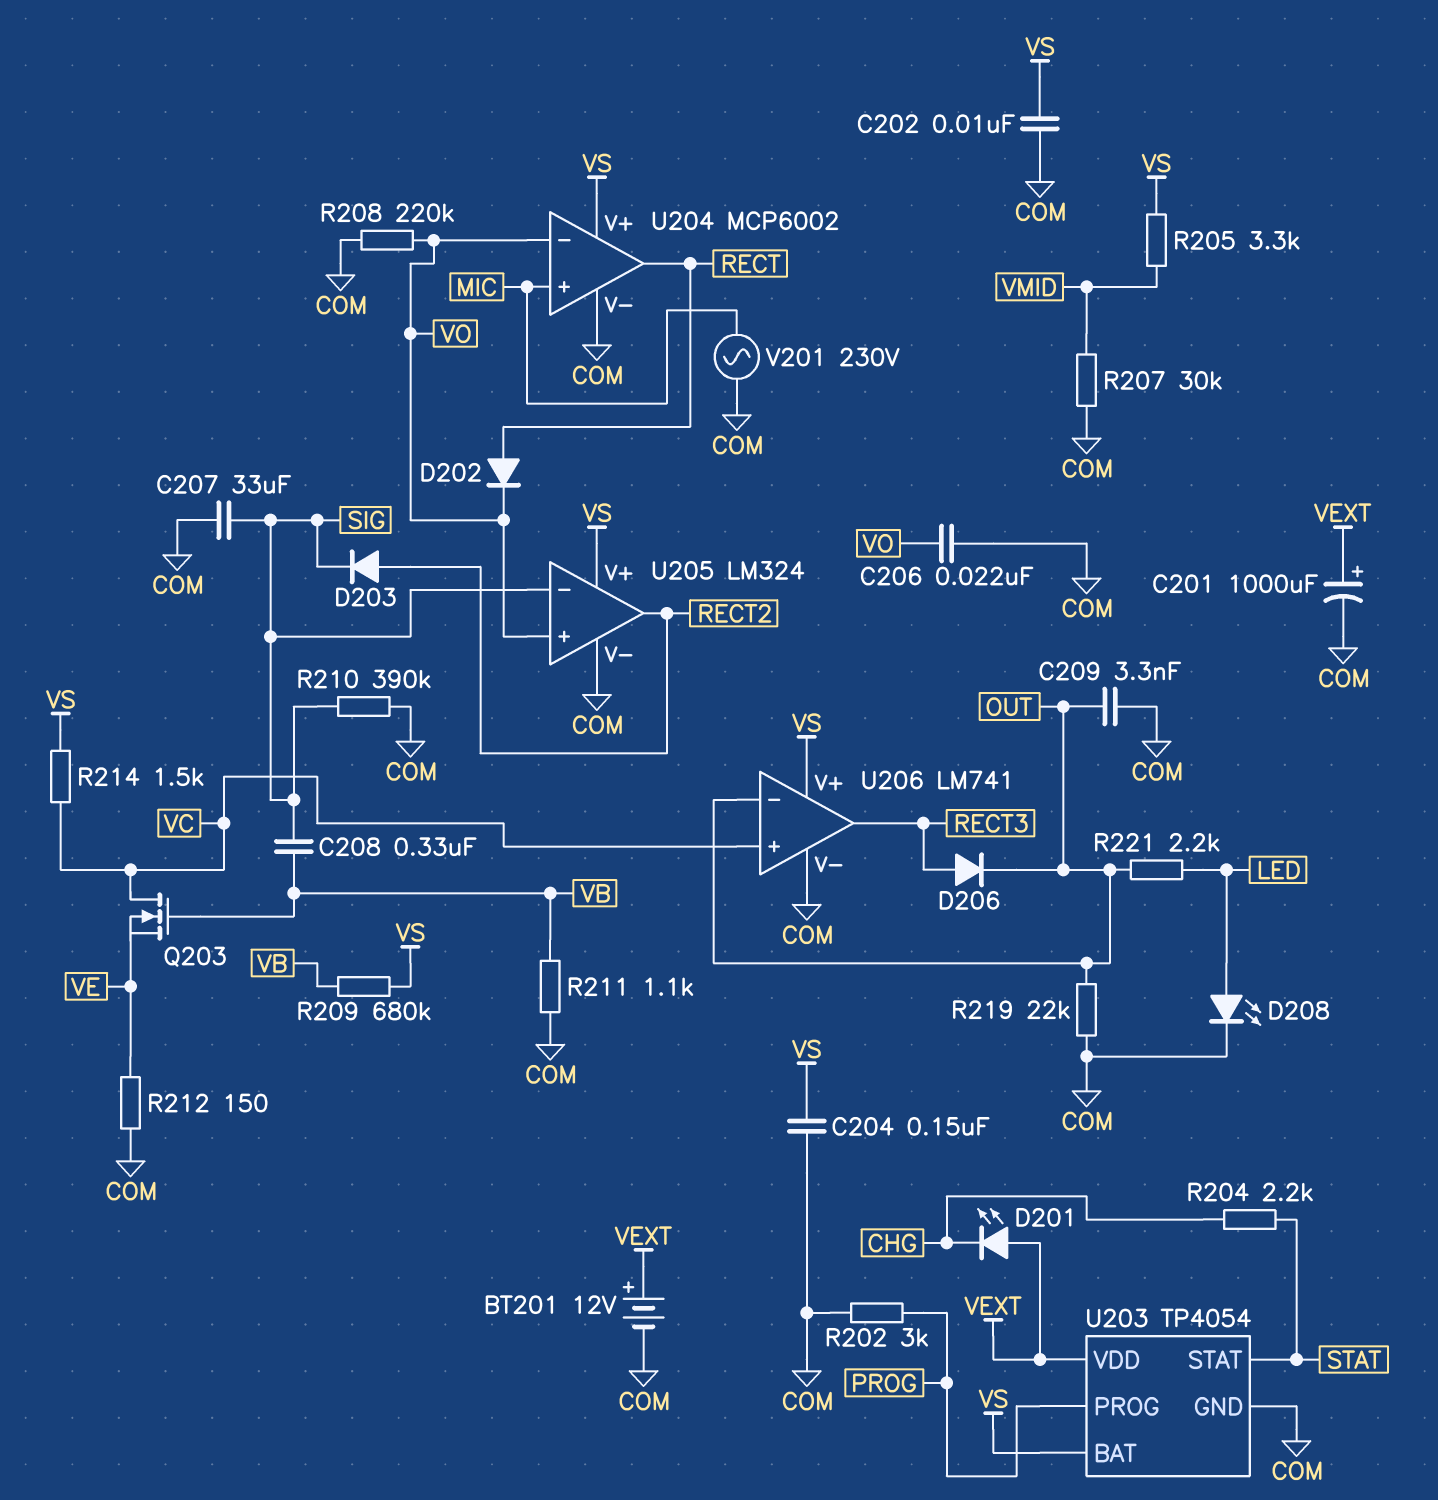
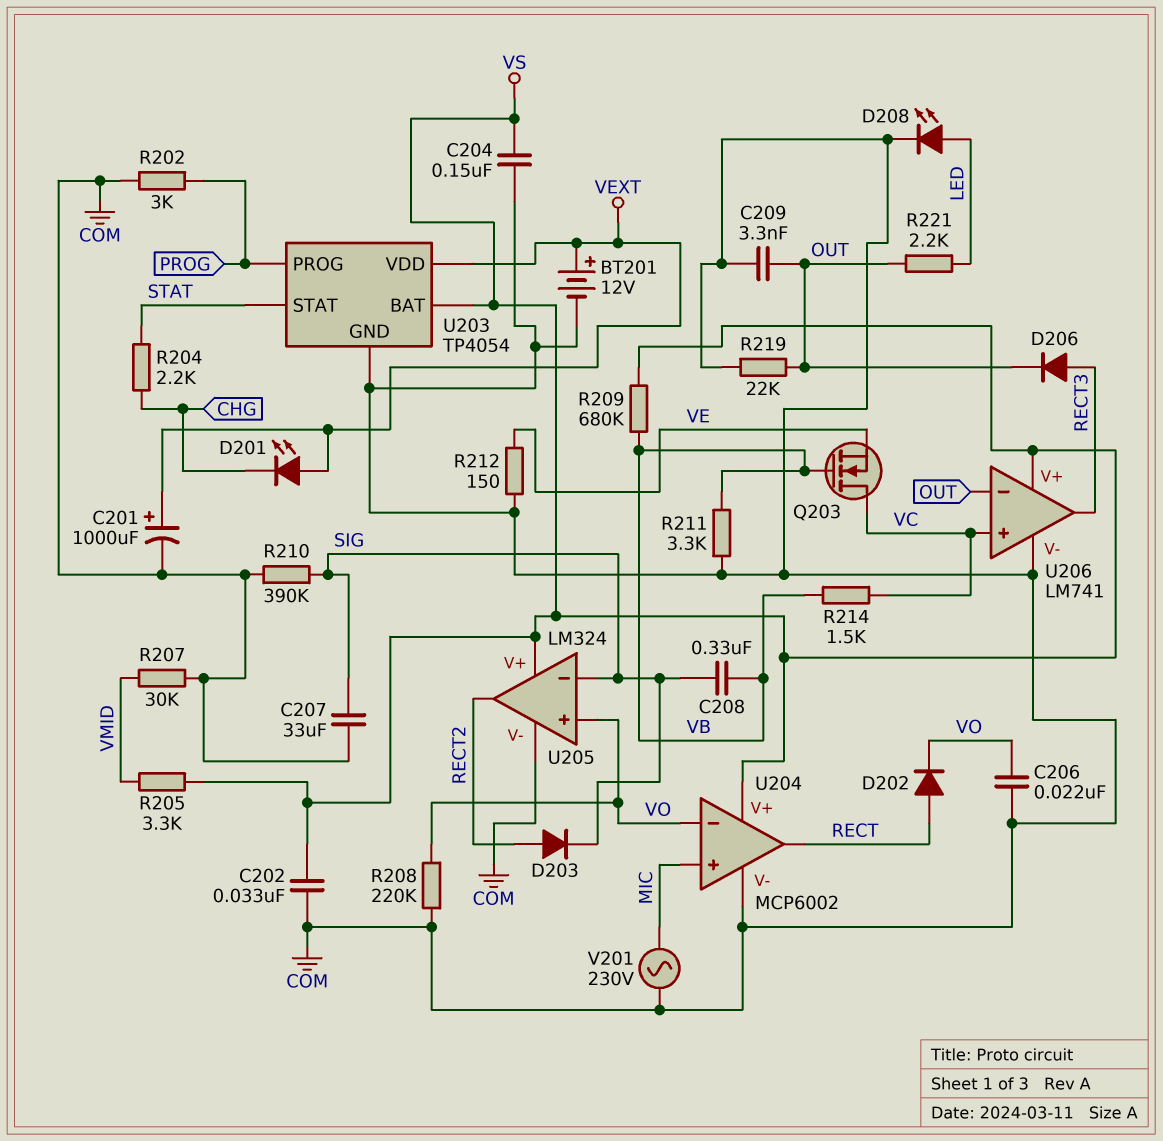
C202: 10nF (COM, VS) -> 33nF (COM, VS)
R211: 1.1k (COM, VB) -> 3.3k (COM, VB)
R214: 1.5k (VC, VS) -> 1.5k (VB, VC)

